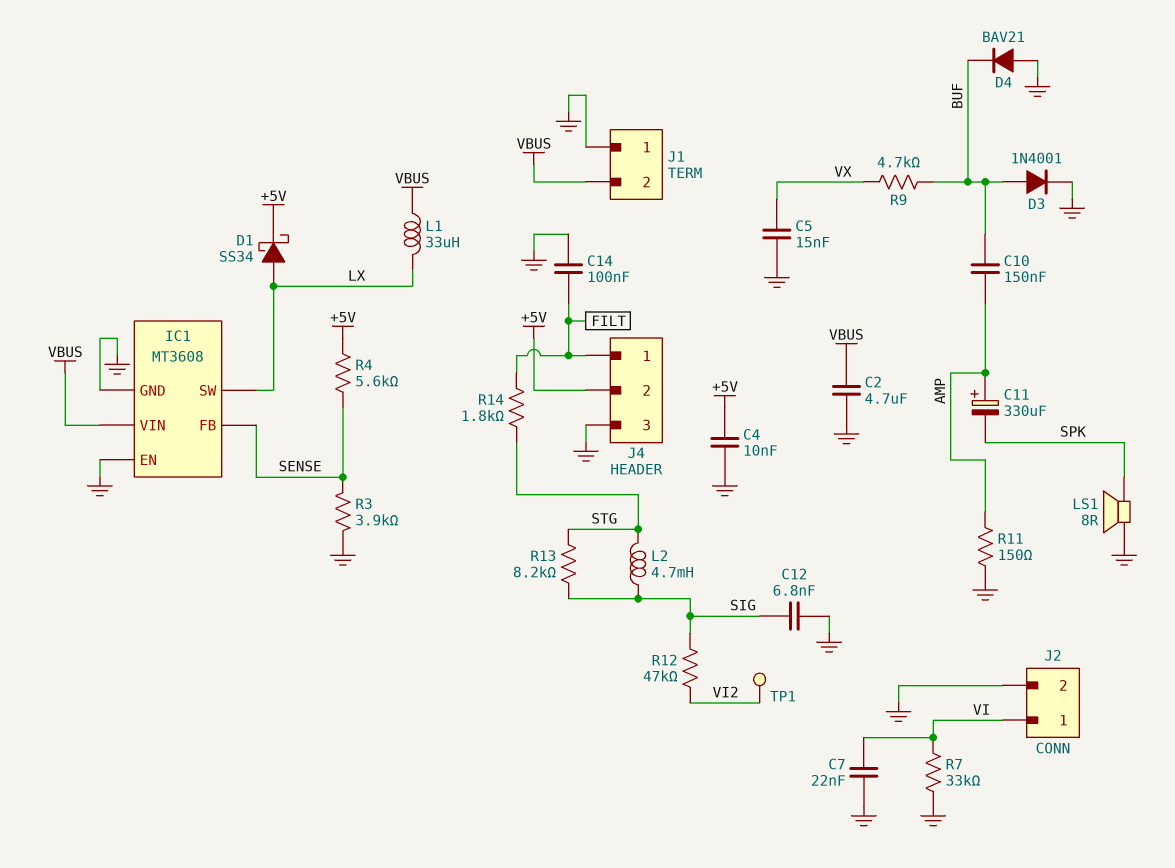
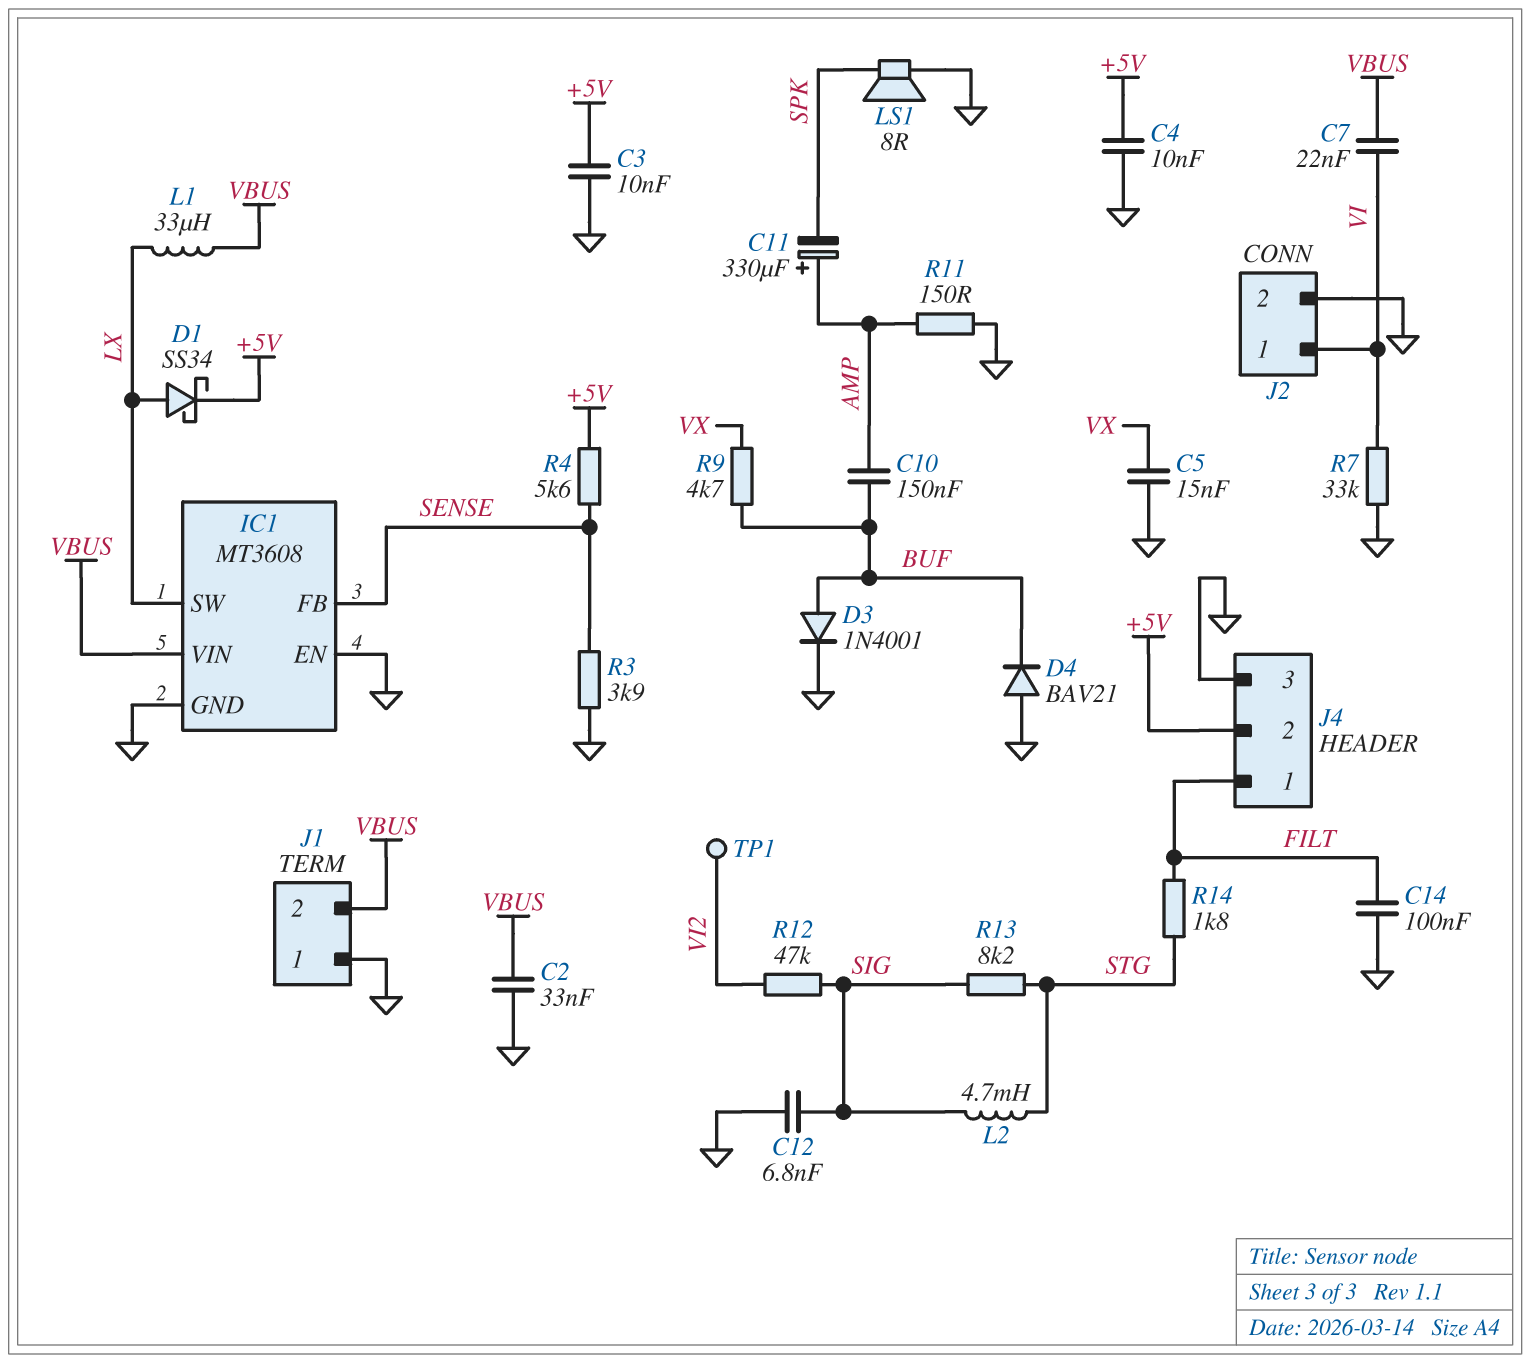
C2: 4.7uF (GND, VBUS) -> 33nF (GND, VBUS)
C3: none -> 10nF (+5V, GND)
C7: 22nF (GND, VI) -> 22nF (VBUS, VI)

